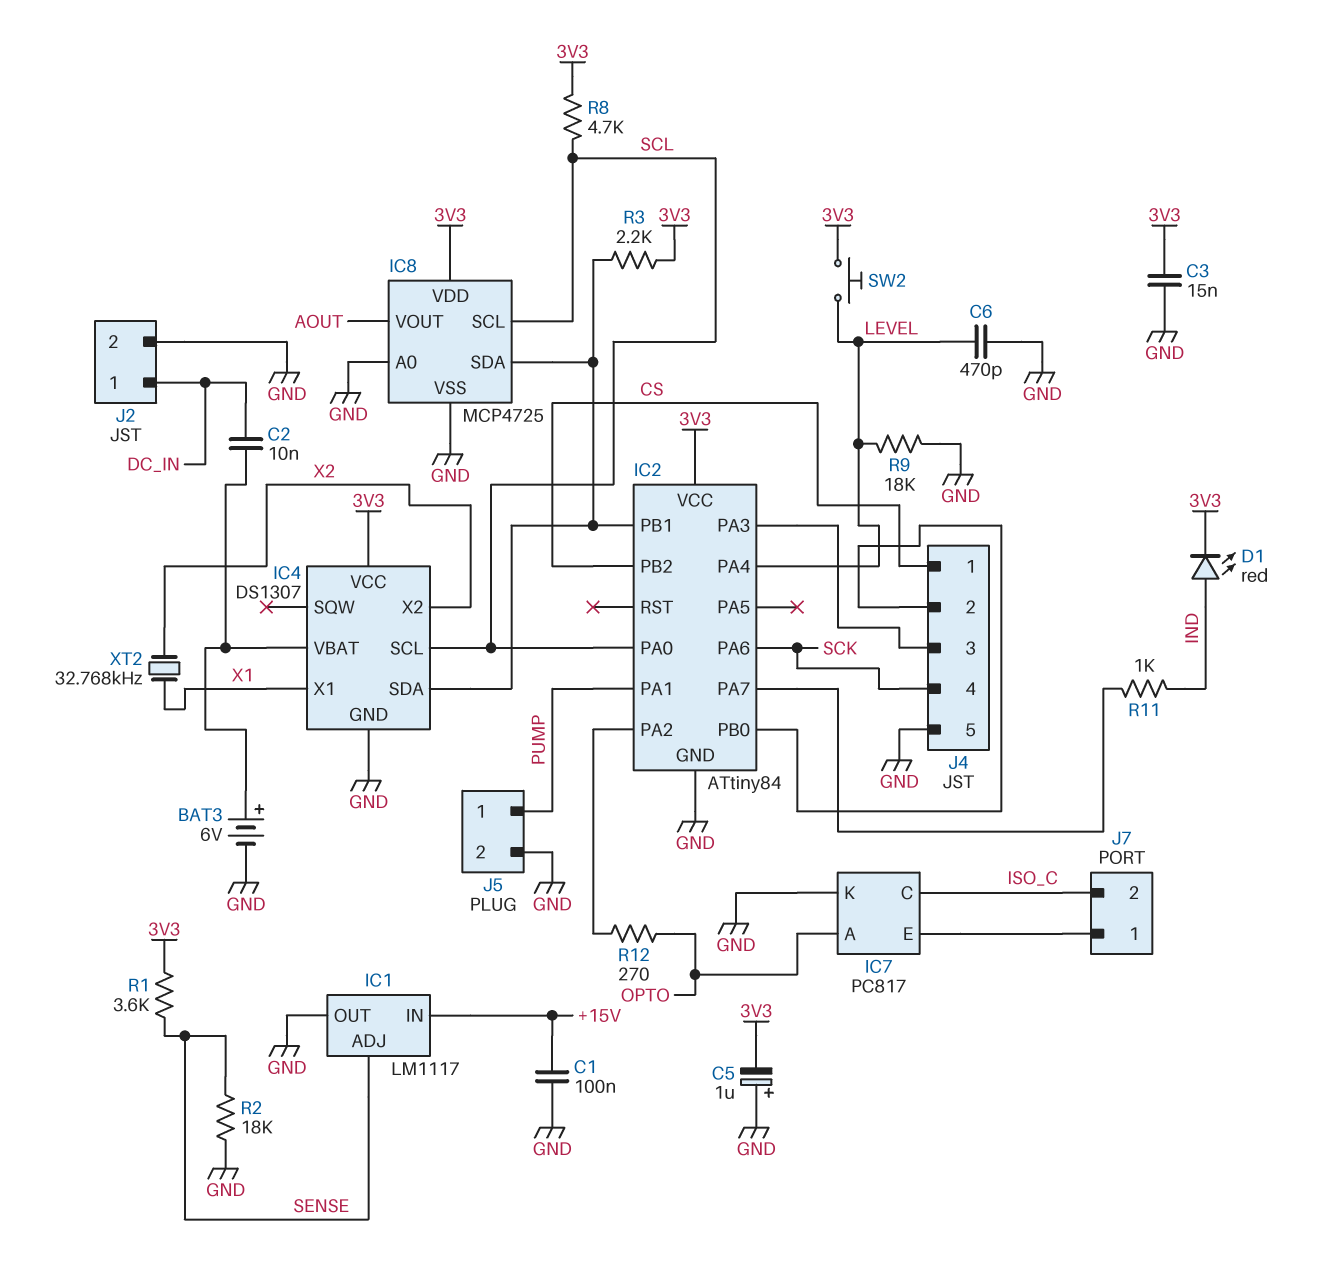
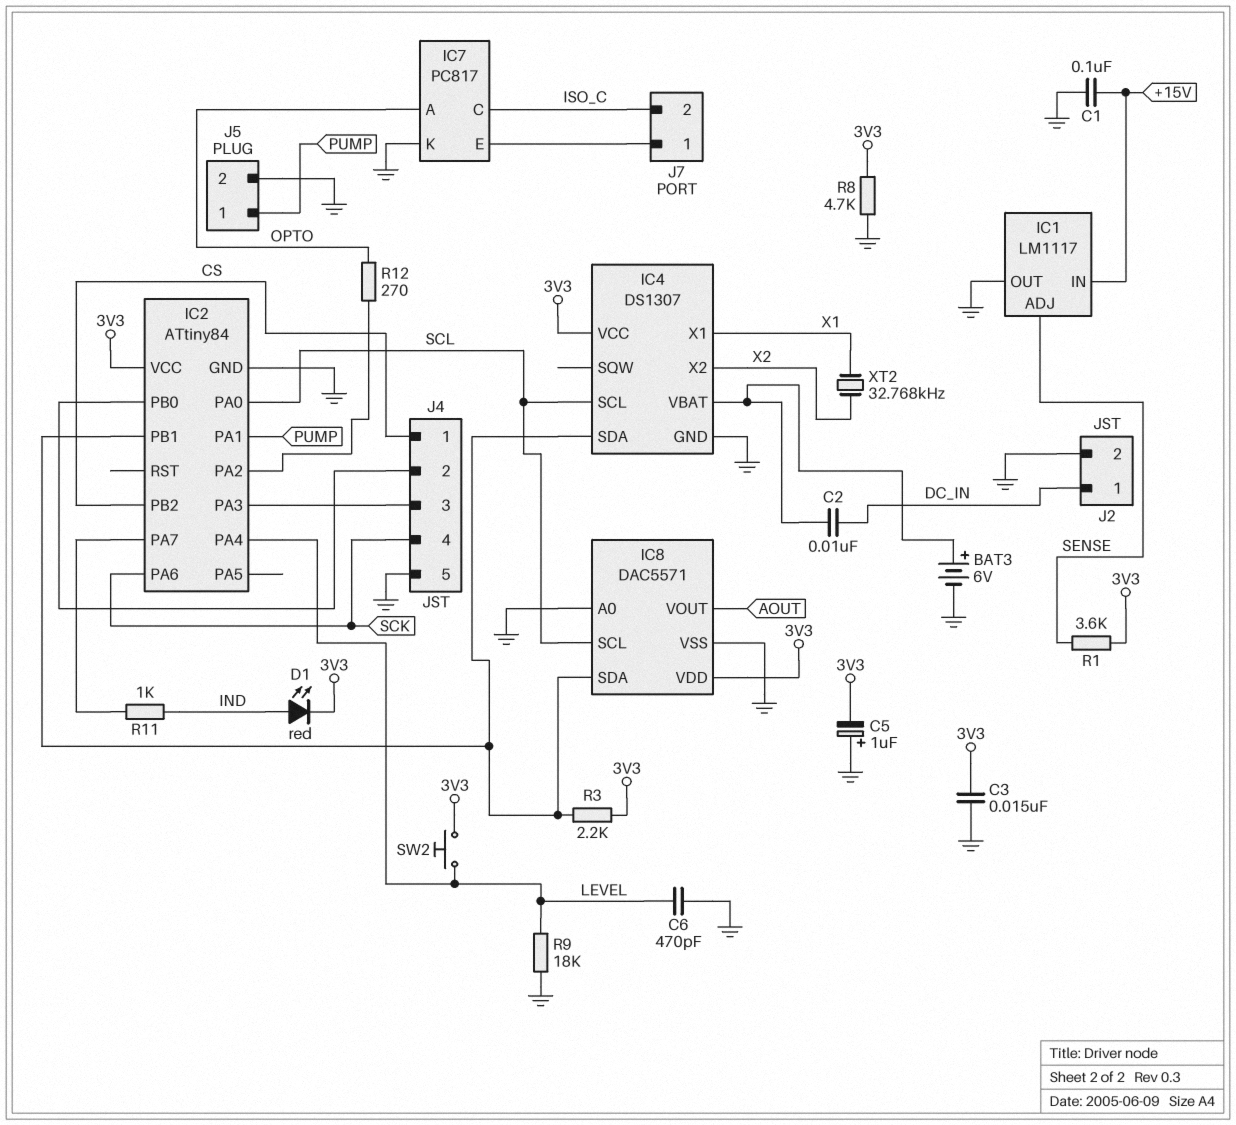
IC8: MCP4725 -> DAC5571
R2: 18k (GND, SENSE) -> none
R8: 4.7k (3V3, SCL) -> 4.7k (3V3, GND)

